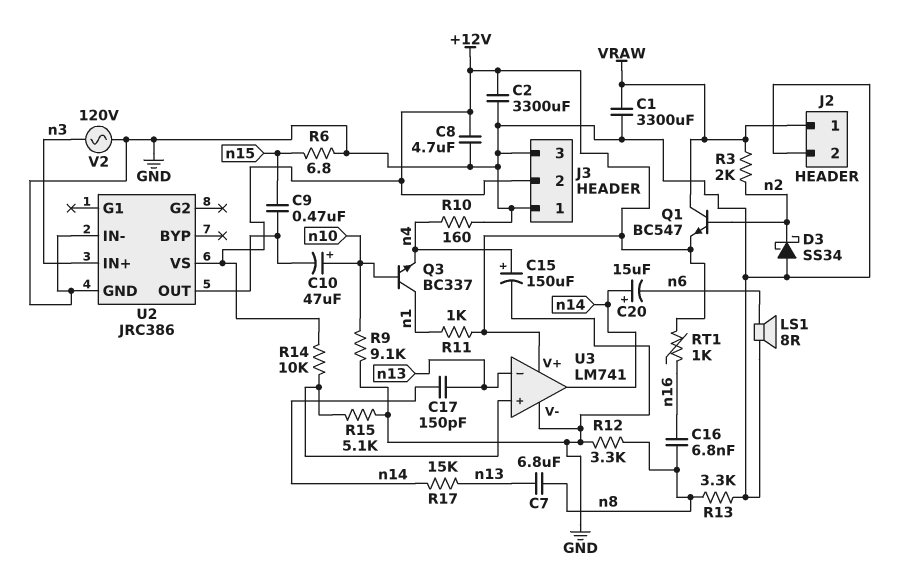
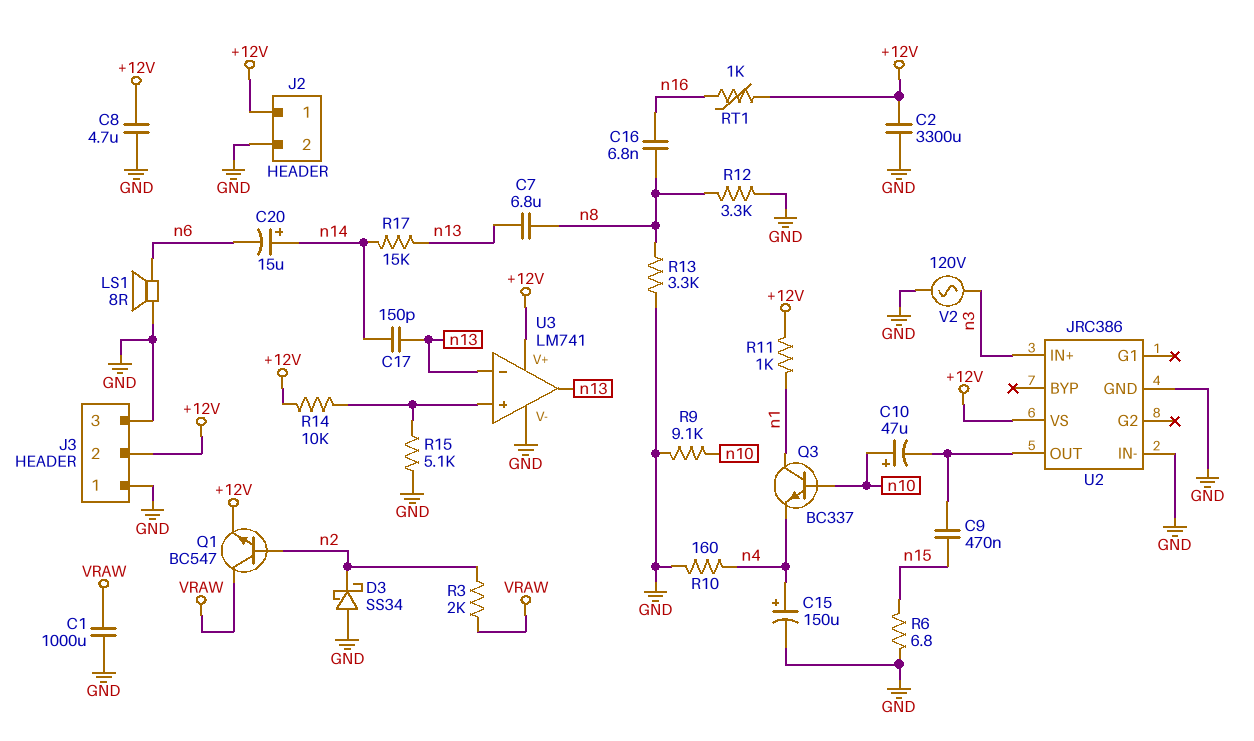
C1: 3300uF (GND, VRAW) -> 1000uF (GND, VRAW)
J2 pin 1: VRAW -> +12V
U3 pin out: n14 -> n13

